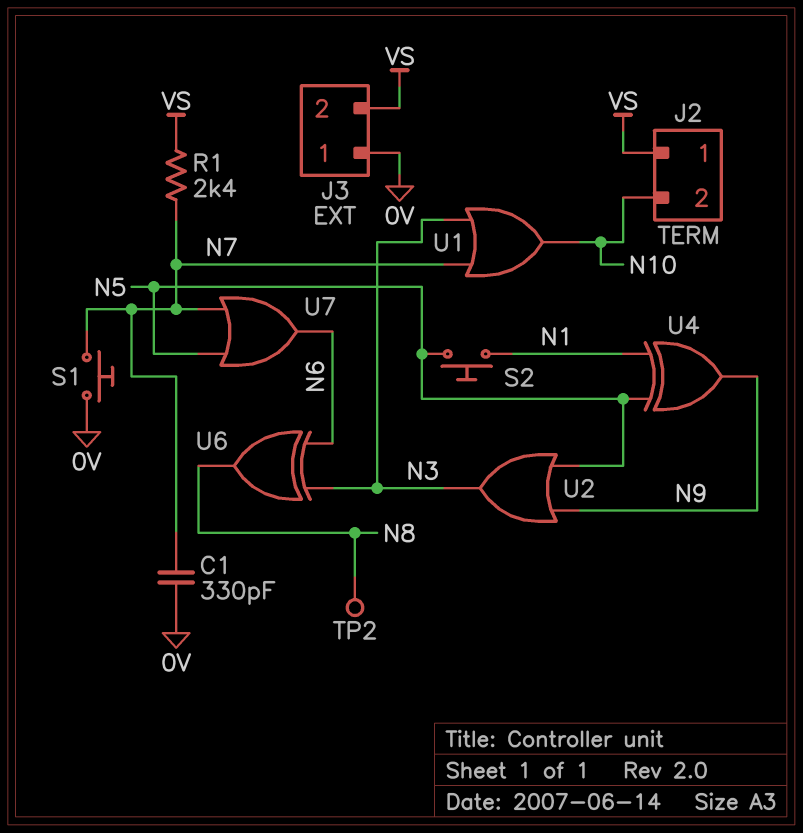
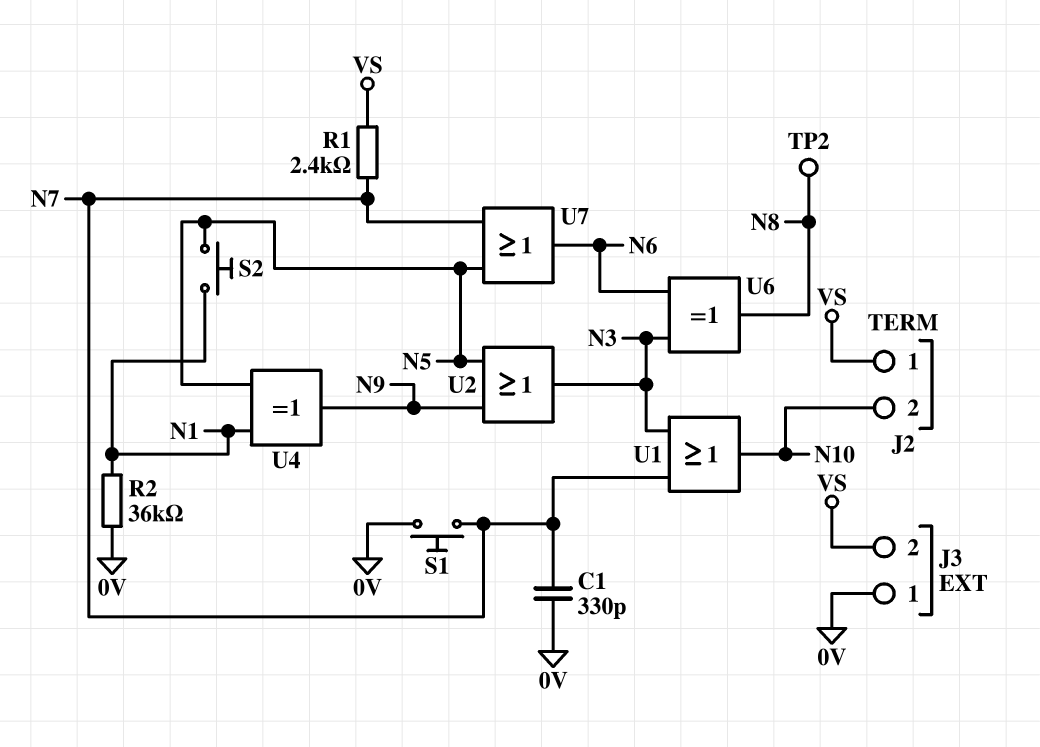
R2: none -> 36k (0V, N1)

